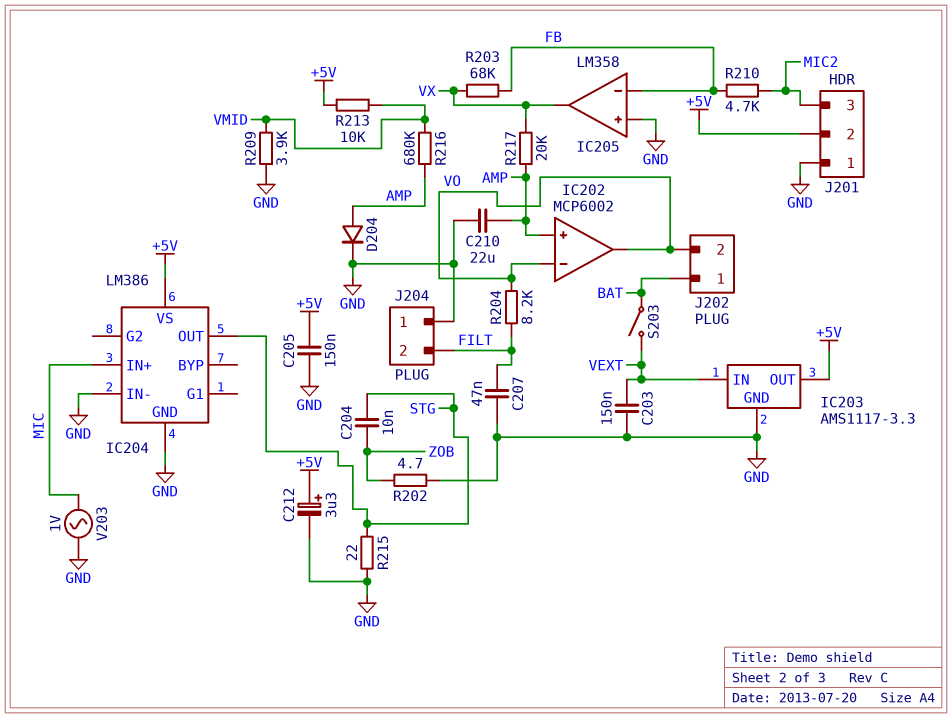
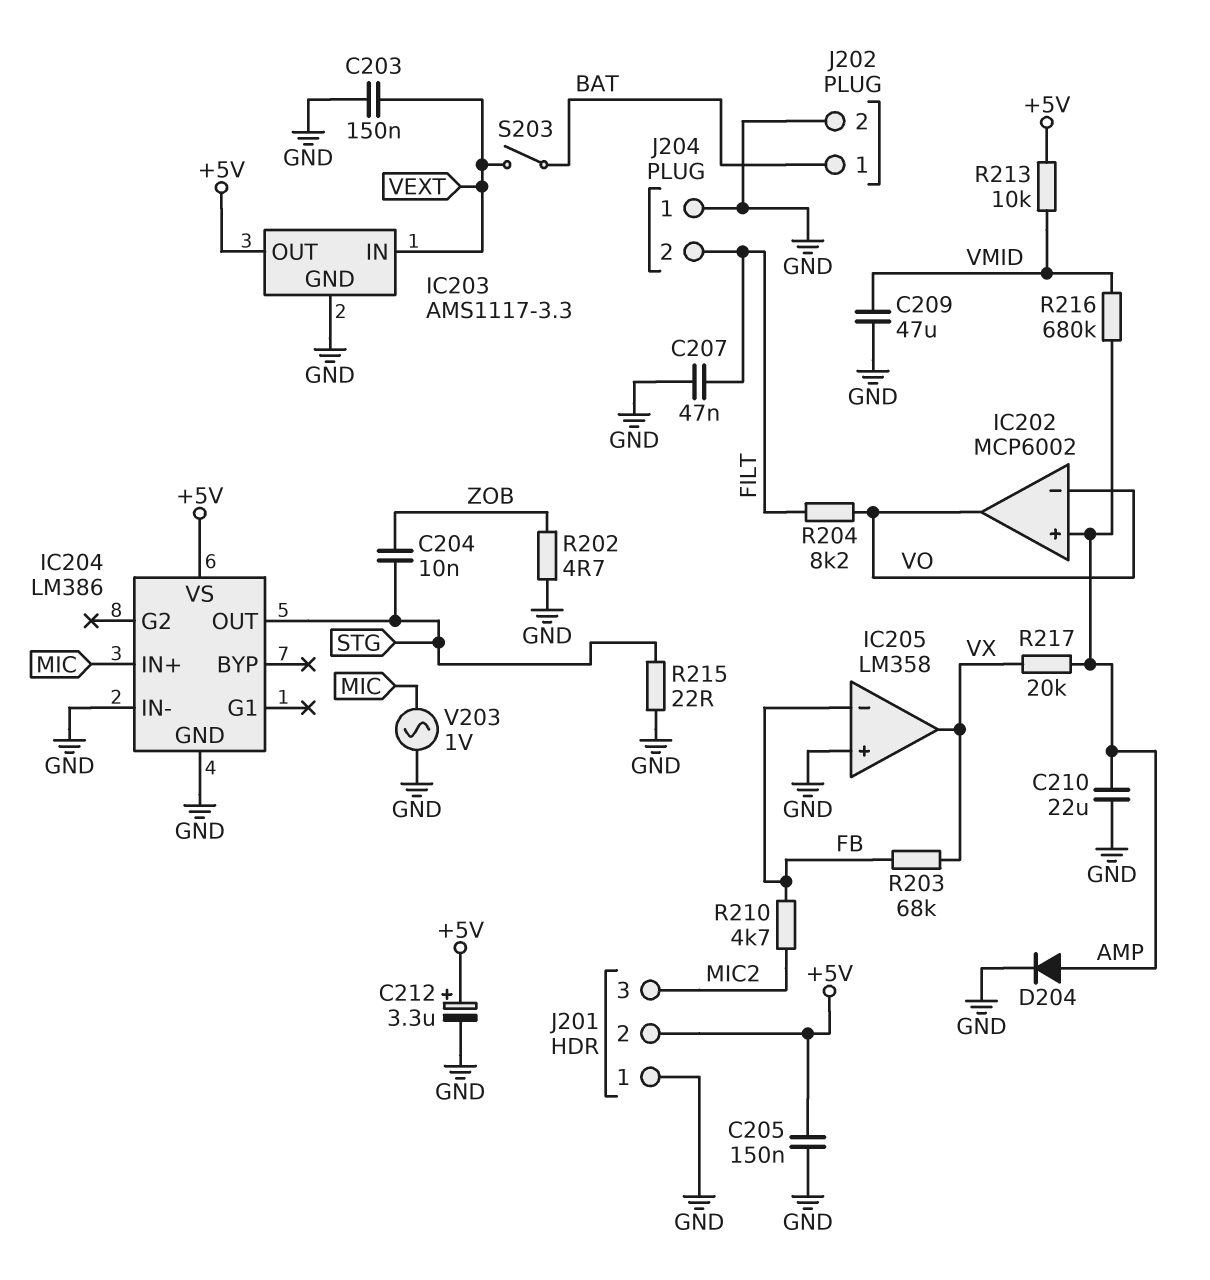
C209: none -> 47uF (GND, VMID)
J202 pin 2: VO -> GND
R209: 3.9k (GND, VMID) -> none

